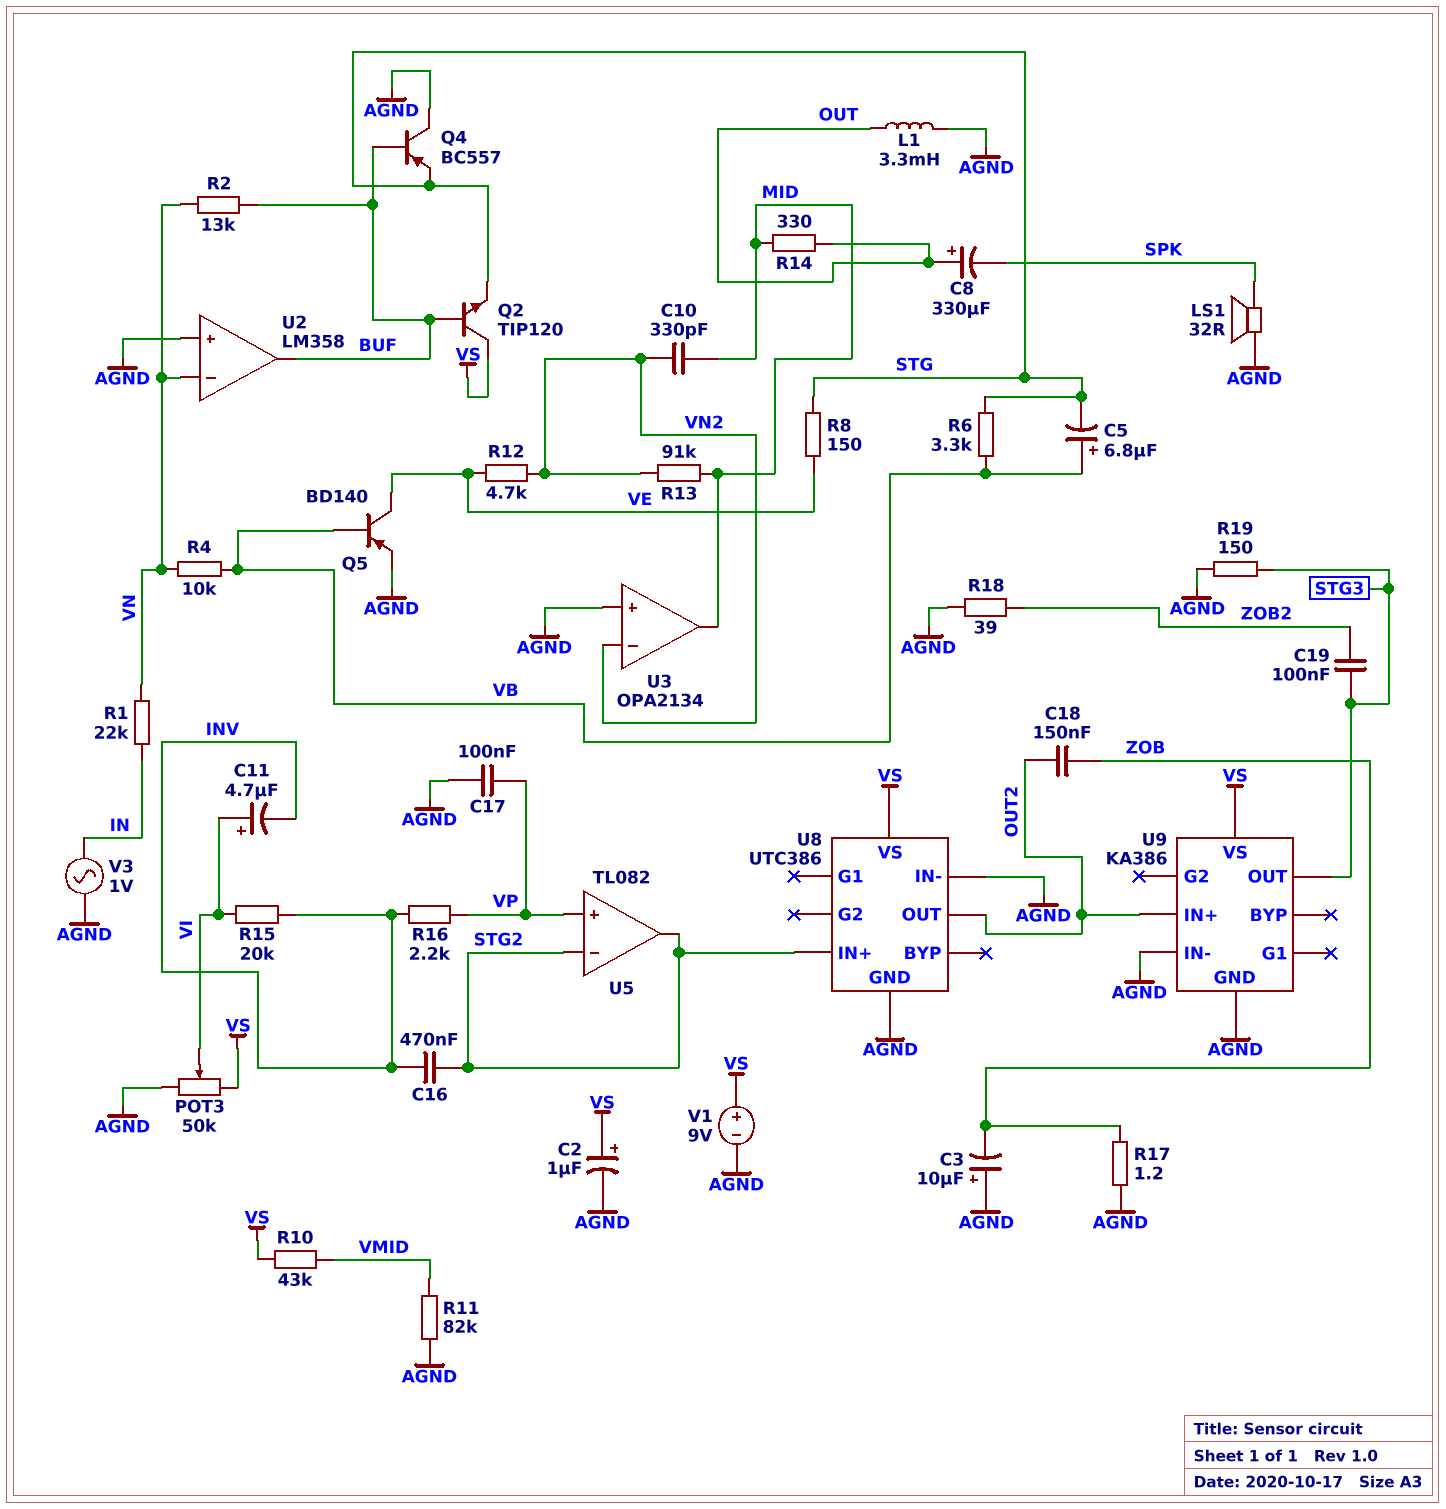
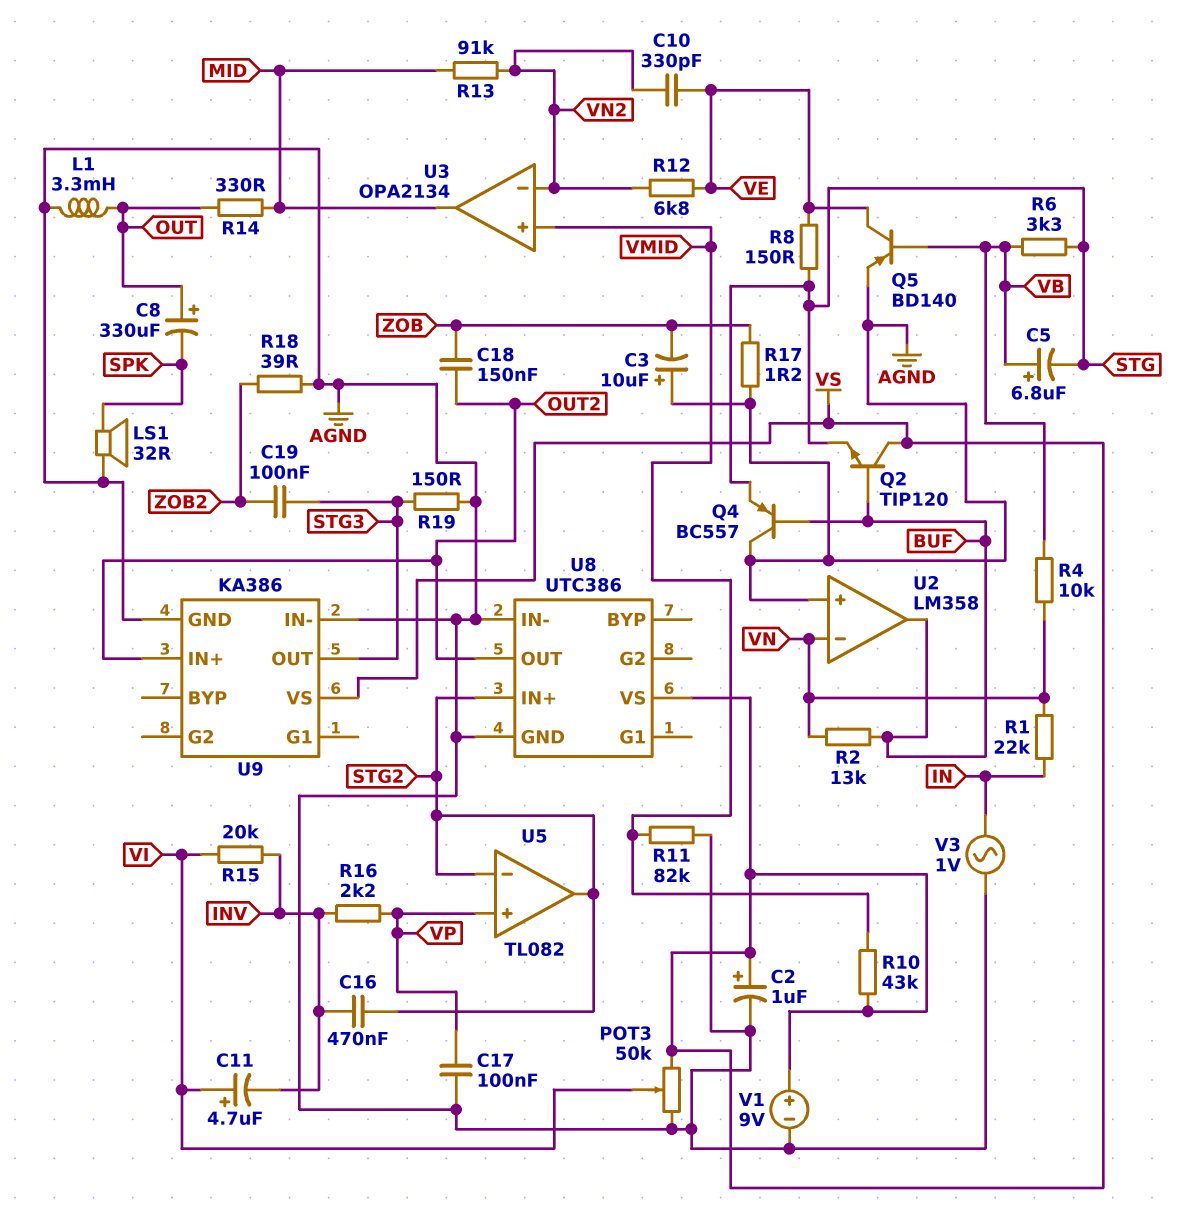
C10: 330pF (MID, VN2) -> 330pF (VE, VN2)
R12: 4.7k (VE, VN2) -> 6.8k (VE, VN2)
U3 pin in+: AGND -> VMID

